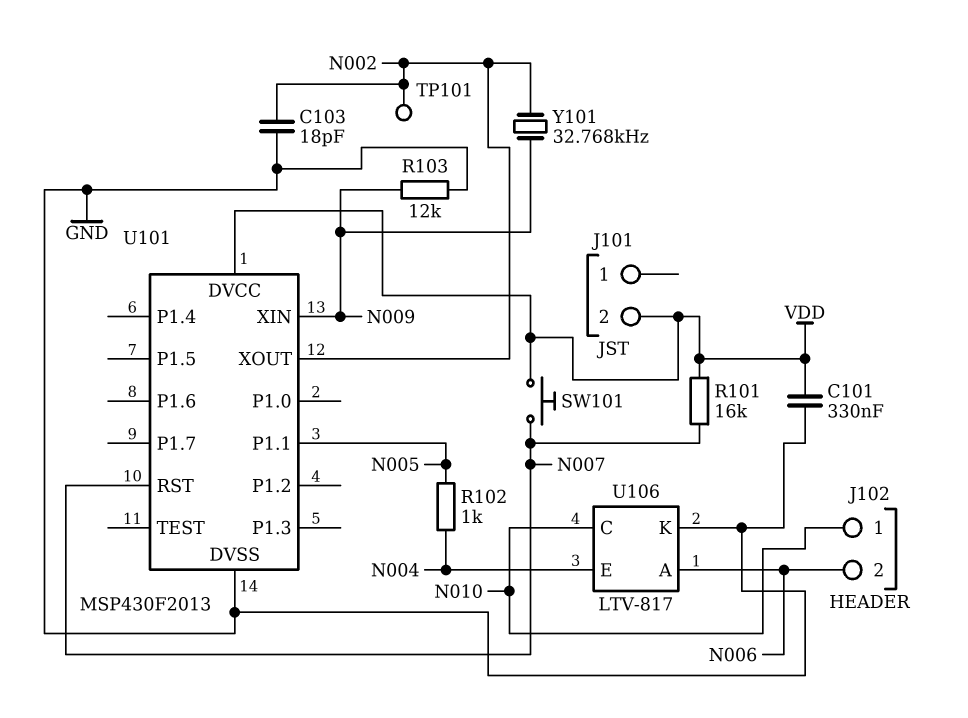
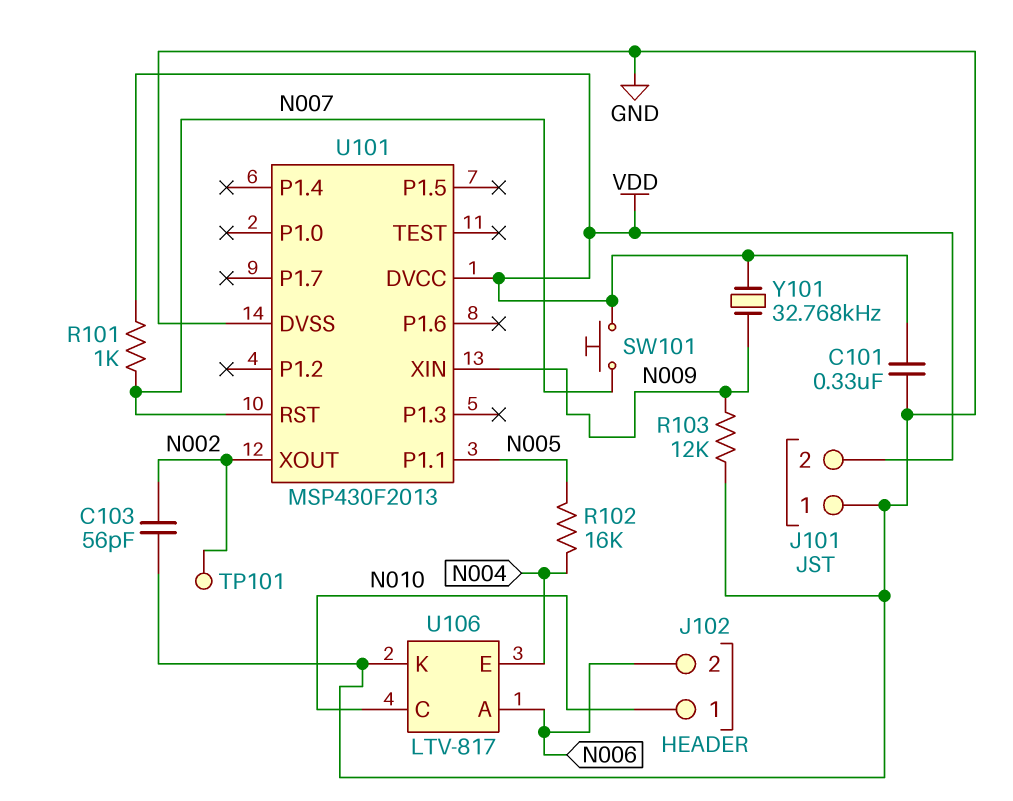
C103: 18pF (GND, N002) -> 56pF (GND, N002)
J101 pin 1: none -> GND
R101: 16k (N007, VDD) -> 1k (N007, VDD)
R102: 1k (N004, N005) -> 16k (N004, N005)
Y101: 32.768kHz (N002, N009) -> 32.768kHz (N009, VDD)

